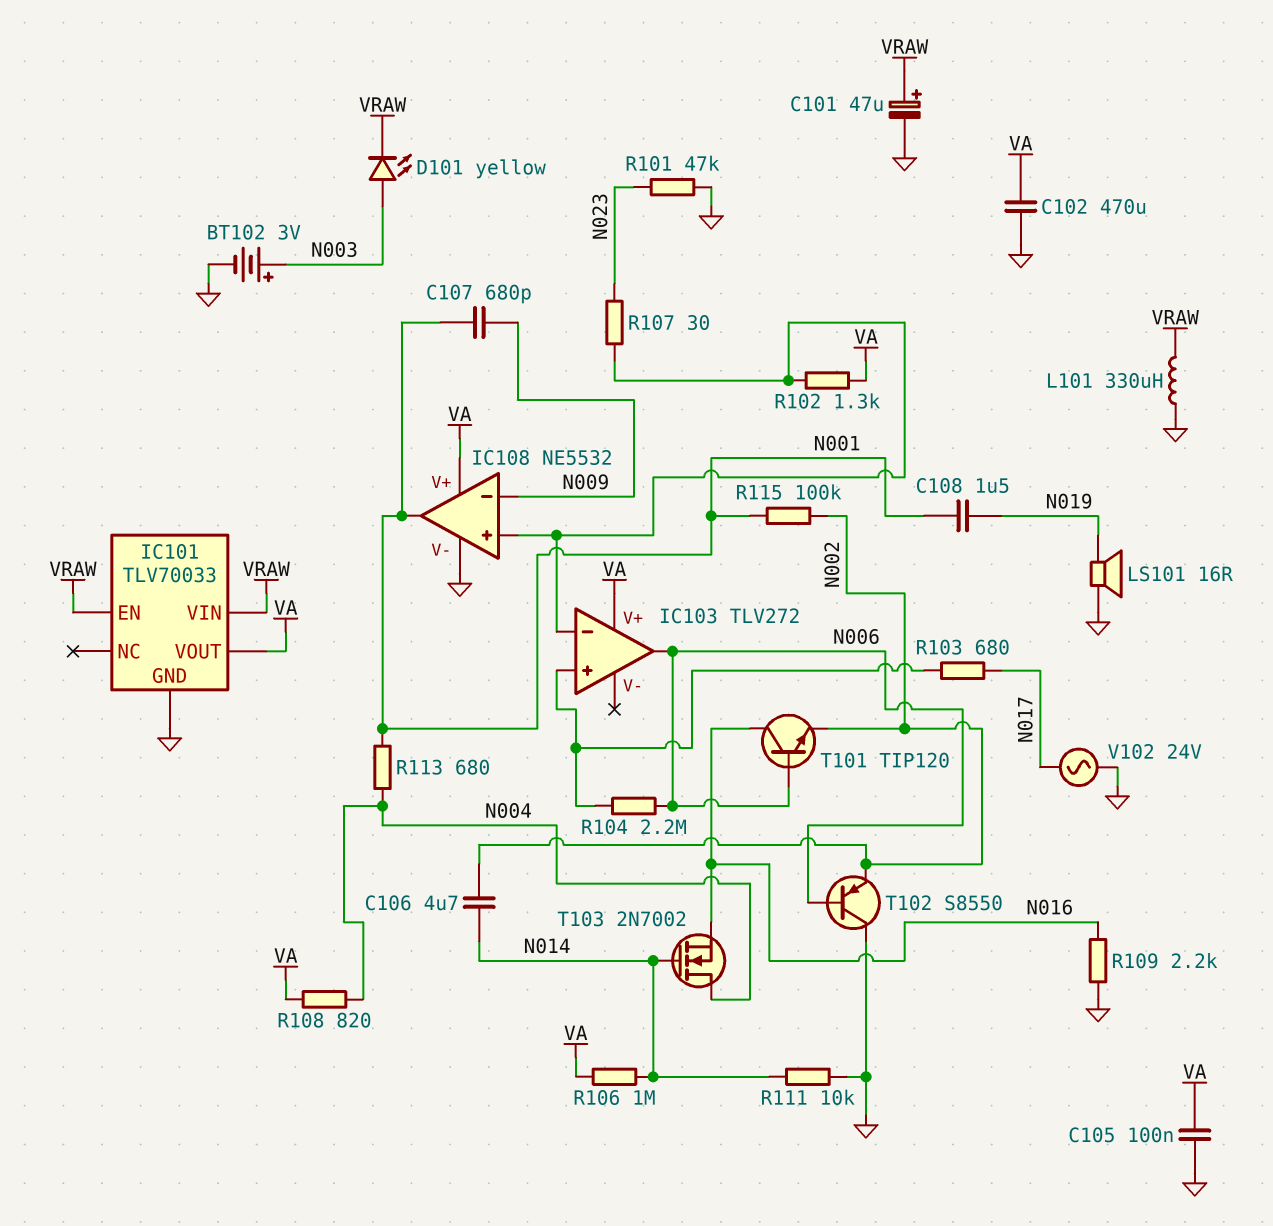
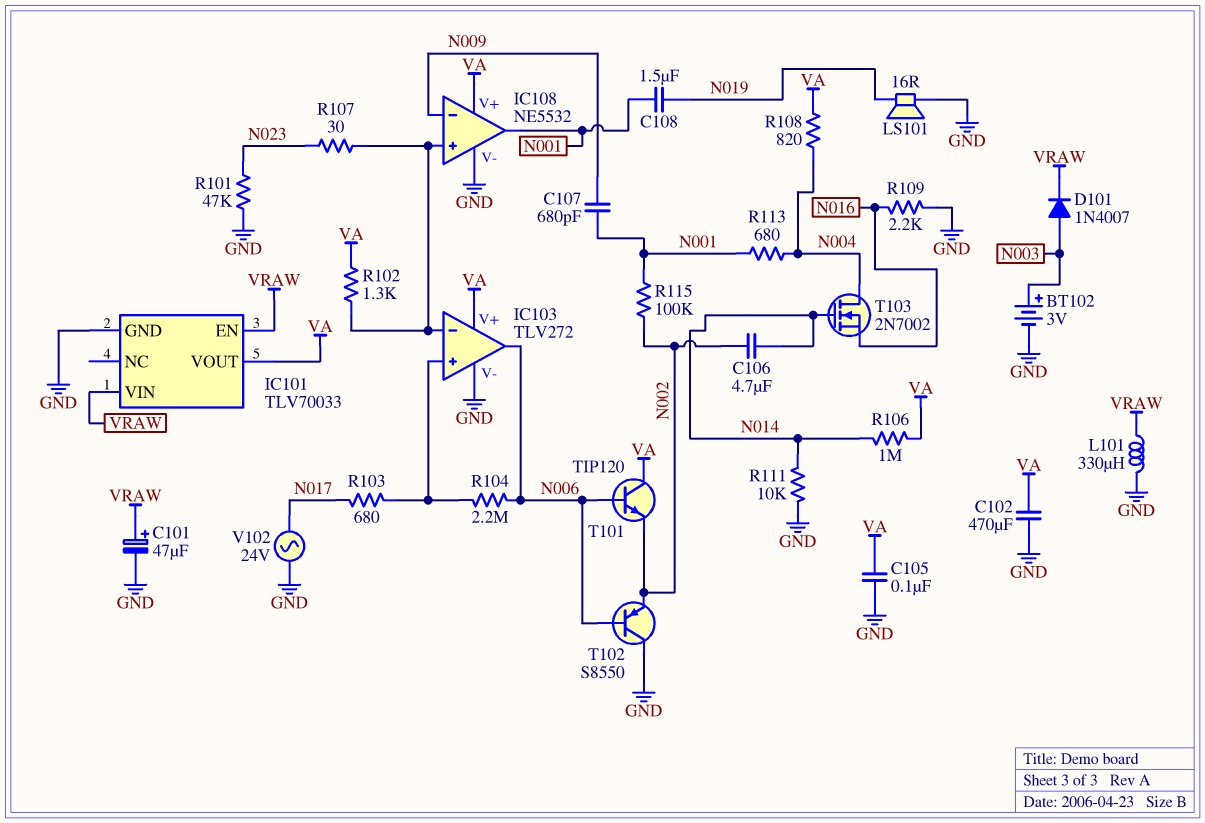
D101: LED yellow (A N003, K VRAW) -> diode 1N4007 (A N003, K VRAW)
IC103 pin V-: none -> GND
T101: NPN TIP120 (B N006, C N016, E N002) -> NPN TIP120 (B N006, C VA, E N002)

